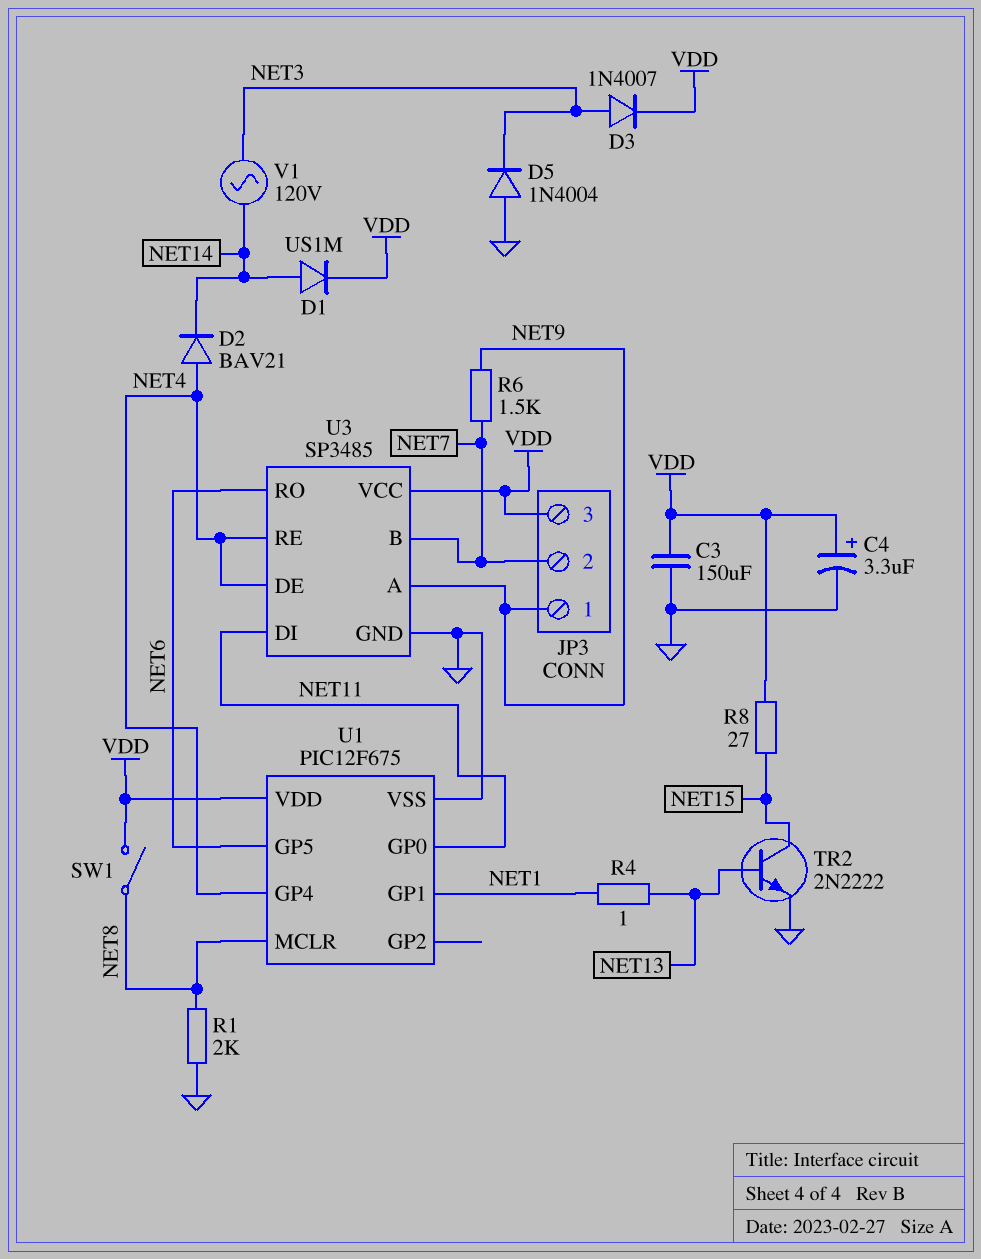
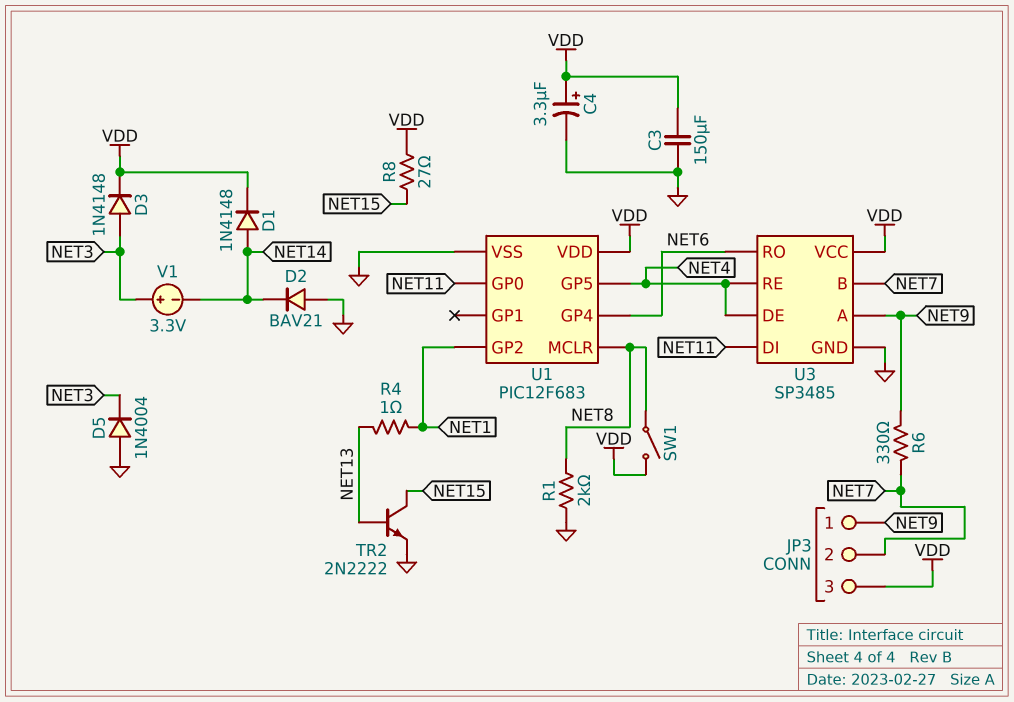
D1: diode US1M (A NET14, K VDD) -> diode 1N4148 (A NET14, K VDD)
D2: diode BAV21 (A NET4, K NET14) -> diode BAV21 (A GND, K NET14)
D3: diode 1N4007 (A NET3, K VDD) -> diode 1N4148 (A NET3, K VDD)
R6: 1.5k (NET7, NET9) -> 330 (NET7, NET9)
U1: PIC12F675 -> PIC12F683
U1 pin GP1: NET1 -> none
U1 pin GP2: none -> NET1
U1 pin GP4: NET4 -> NET6
U1 pin GP5: NET6 -> NET4
V1: AC 120V (NET3, NET14) -> 3.3V (plus NET3, minus NET14)

